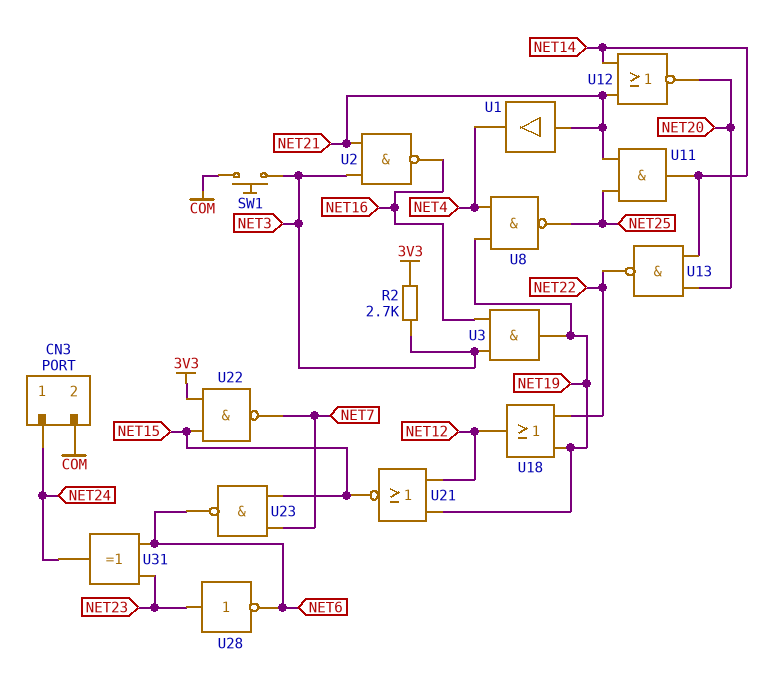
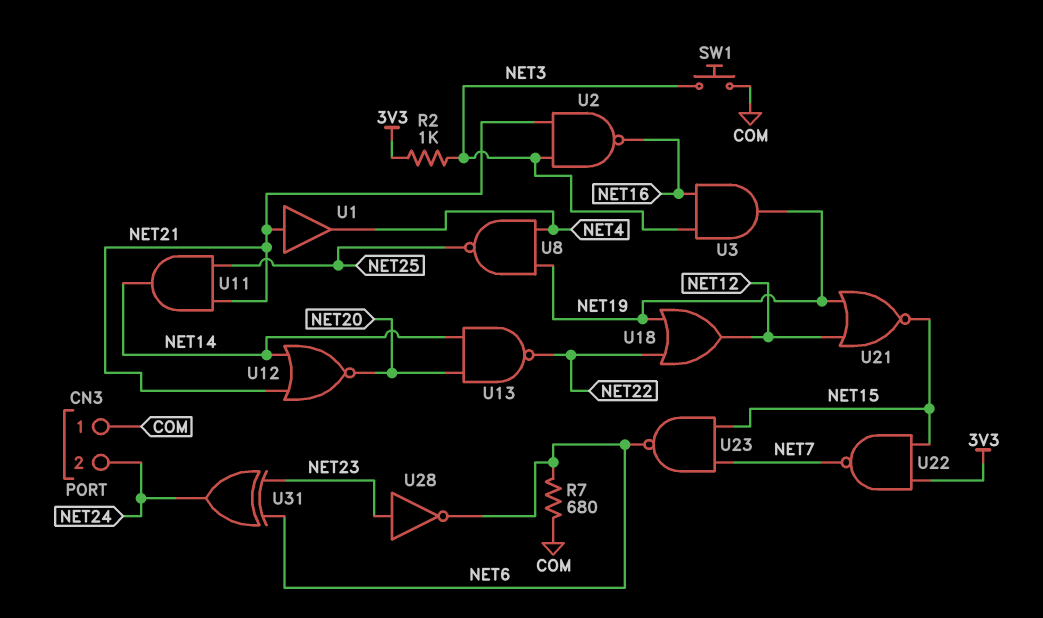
CN3 pin 1: NET24 -> COM
CN3 pin 2: COM -> NET24
R2: 2.7k (3V3, NET3) -> 1k (3V3, NET3)
R7: none -> 680 (COM, NET6)

